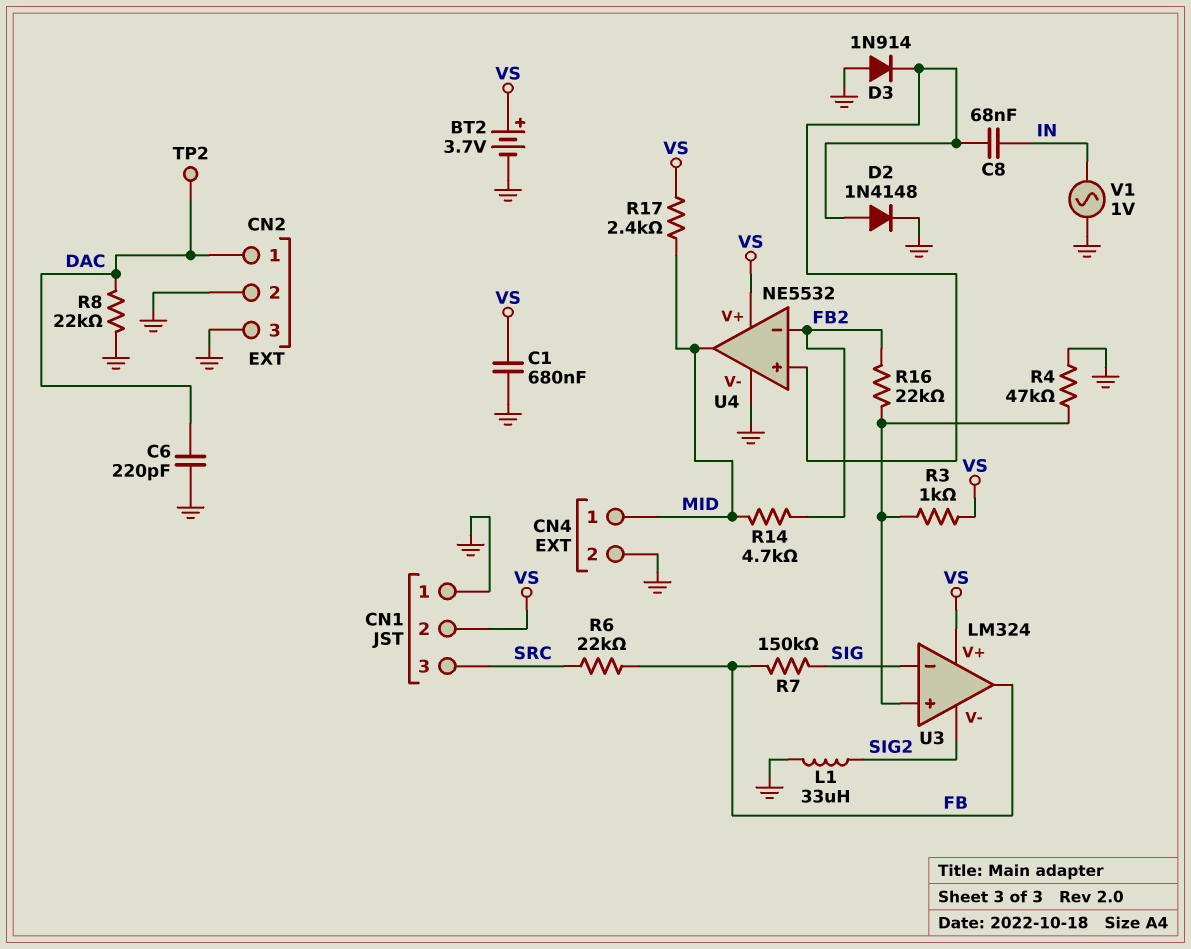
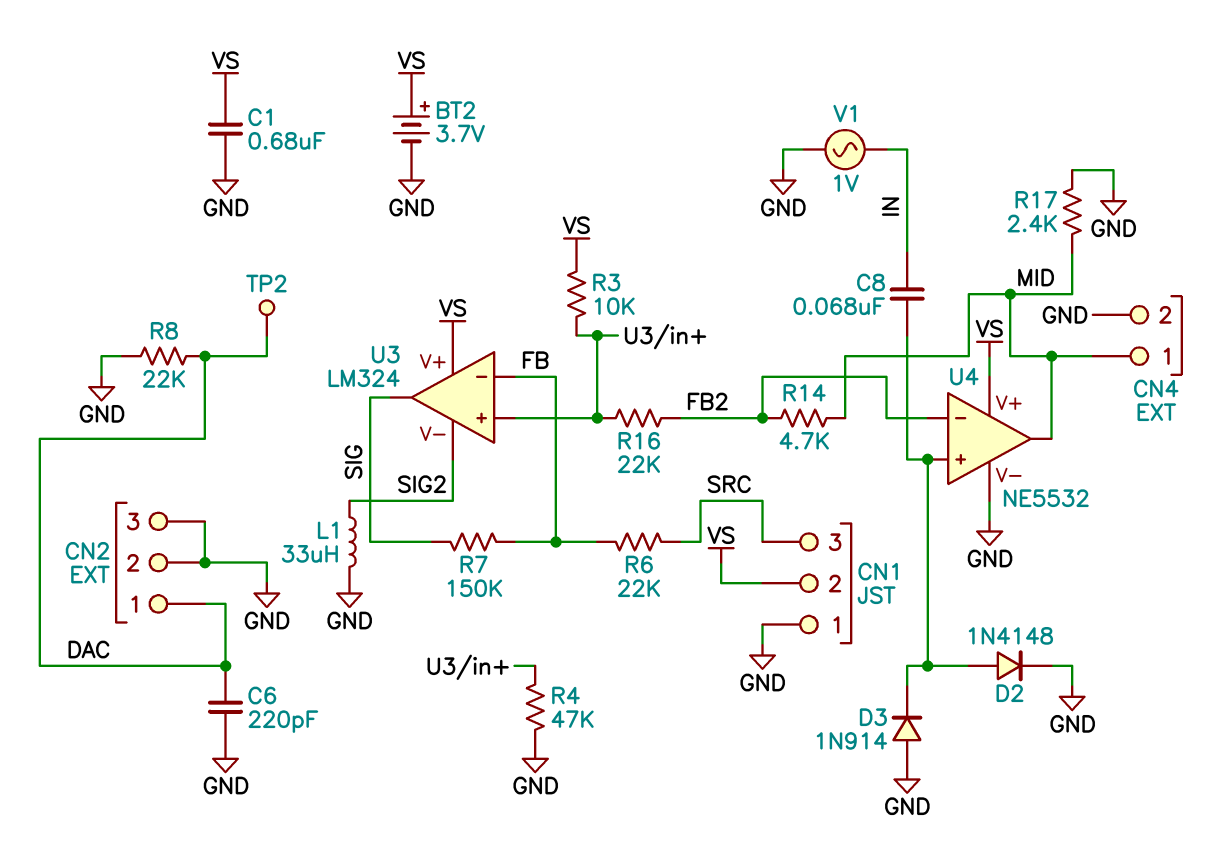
R3: 1k (U3/in+, VS) -> 10k (U3/in+, VS)
R17: 2.4k (MID, VS) -> 2.4k (GND, MID)
U3 pin in-: SIG -> FB
U3 pin out: FB -> SIG

